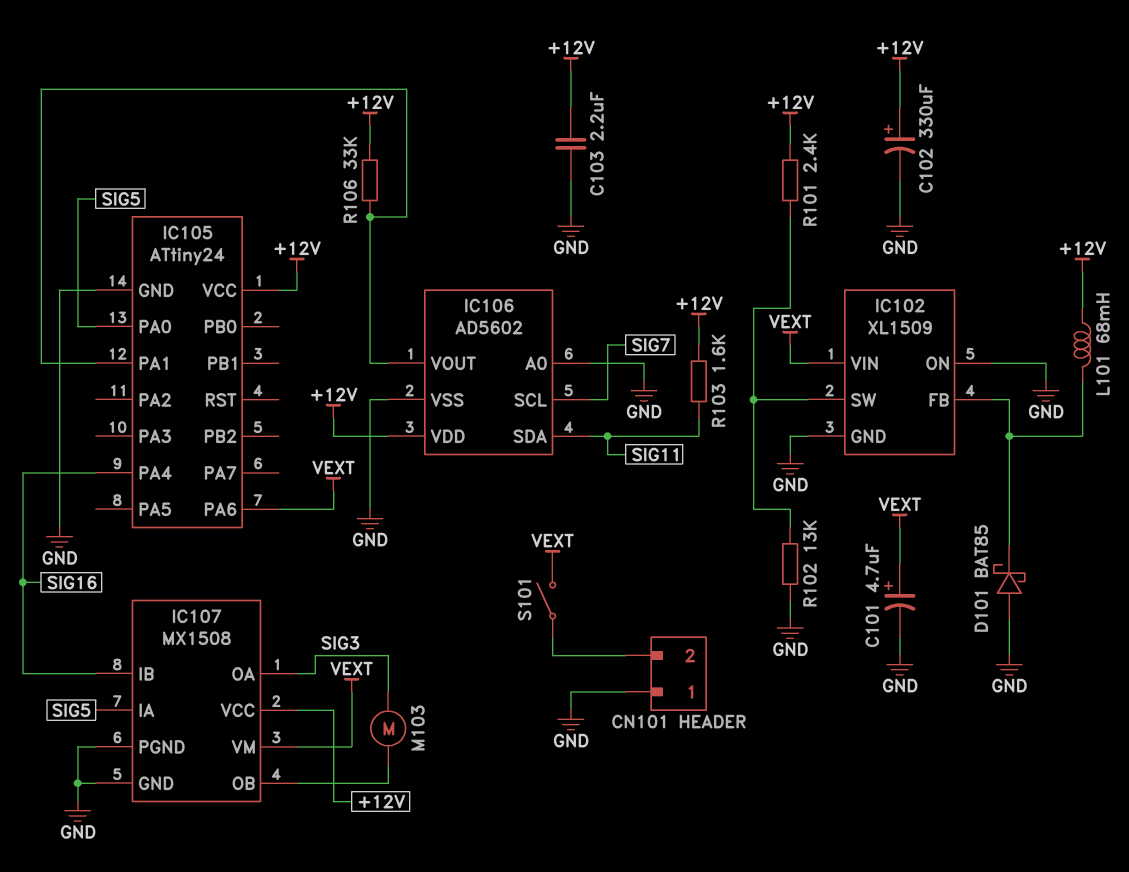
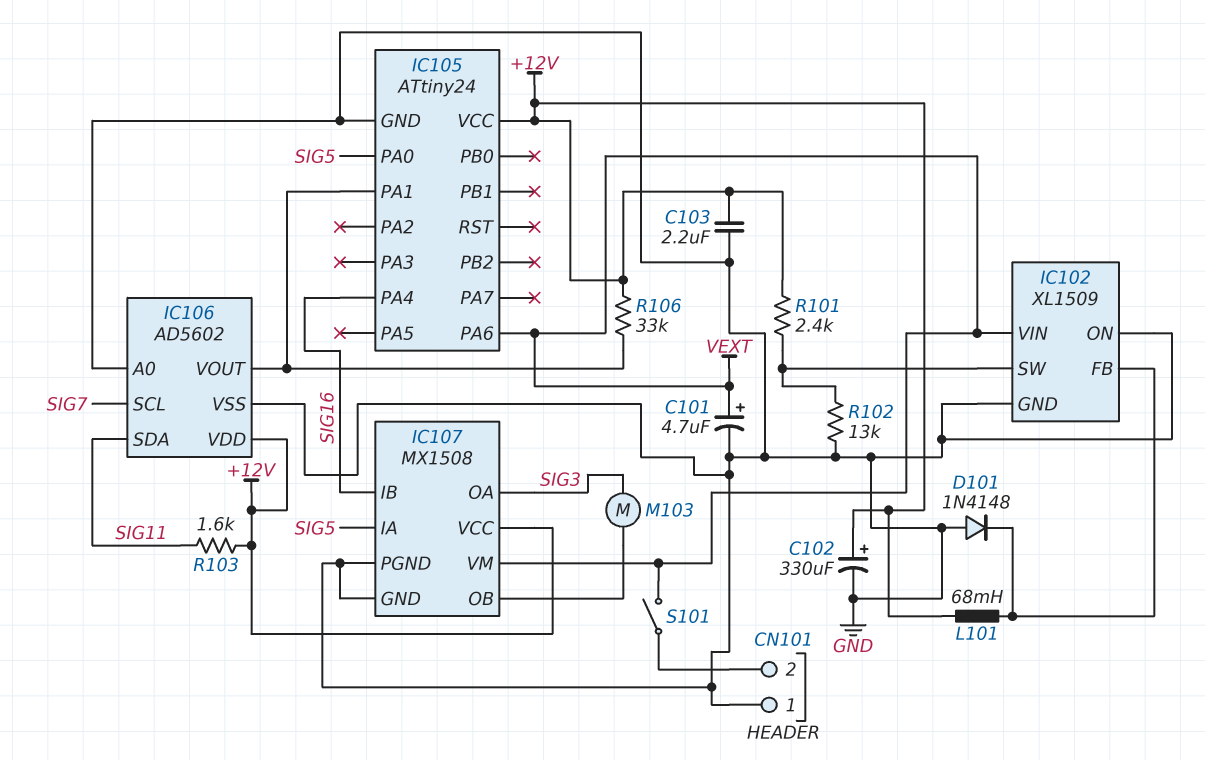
D101: schottky BAT85 (A GND, K IC102/FB) -> diode 1N4148 (A GND, K IC102/FB)

